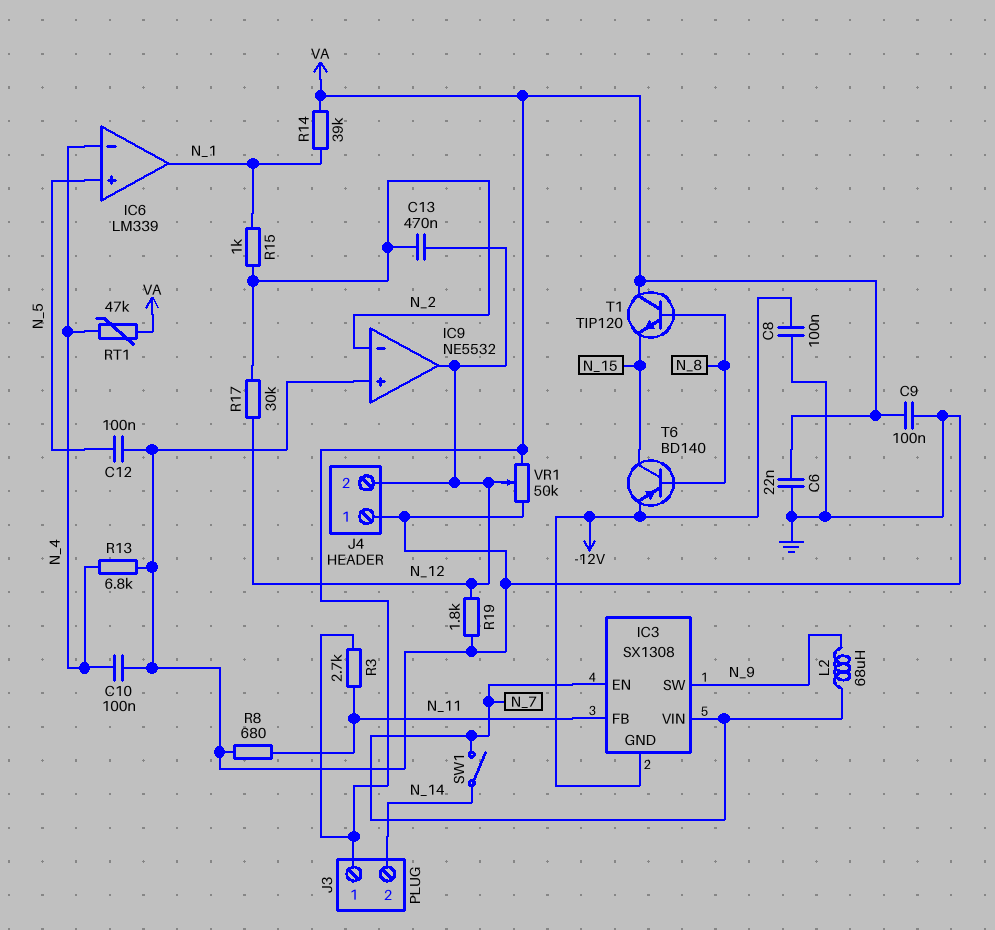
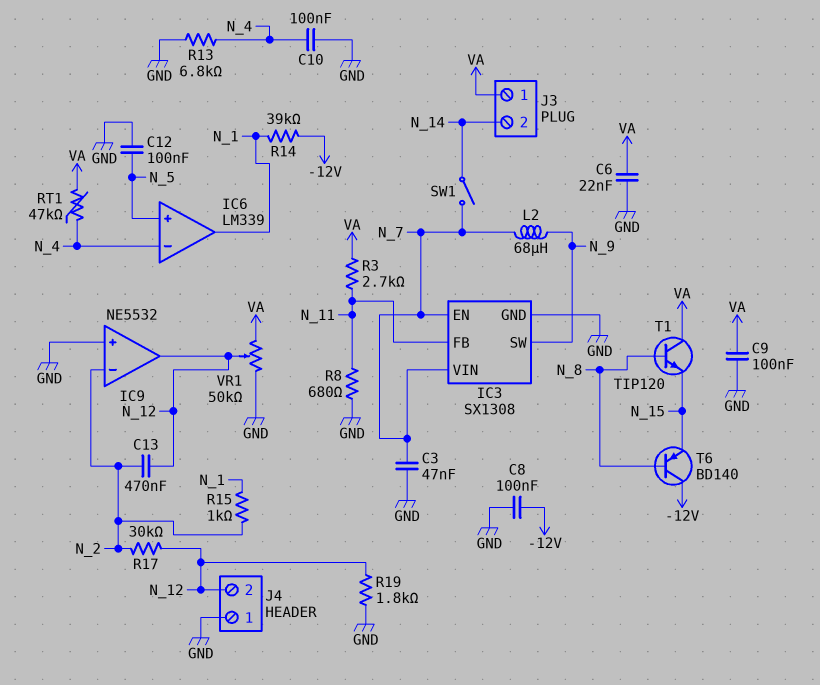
C3: none -> 47nF (GND, N_7)
IC3 pin GND: -12V -> GND
R14: 39k (N_1, VA) -> 39k (-12V, N_1)
T6: PNP BD140 (B N_8, C N_15, E -12V) -> PNP BD140 (B N_8, C -12V, E N_15)

